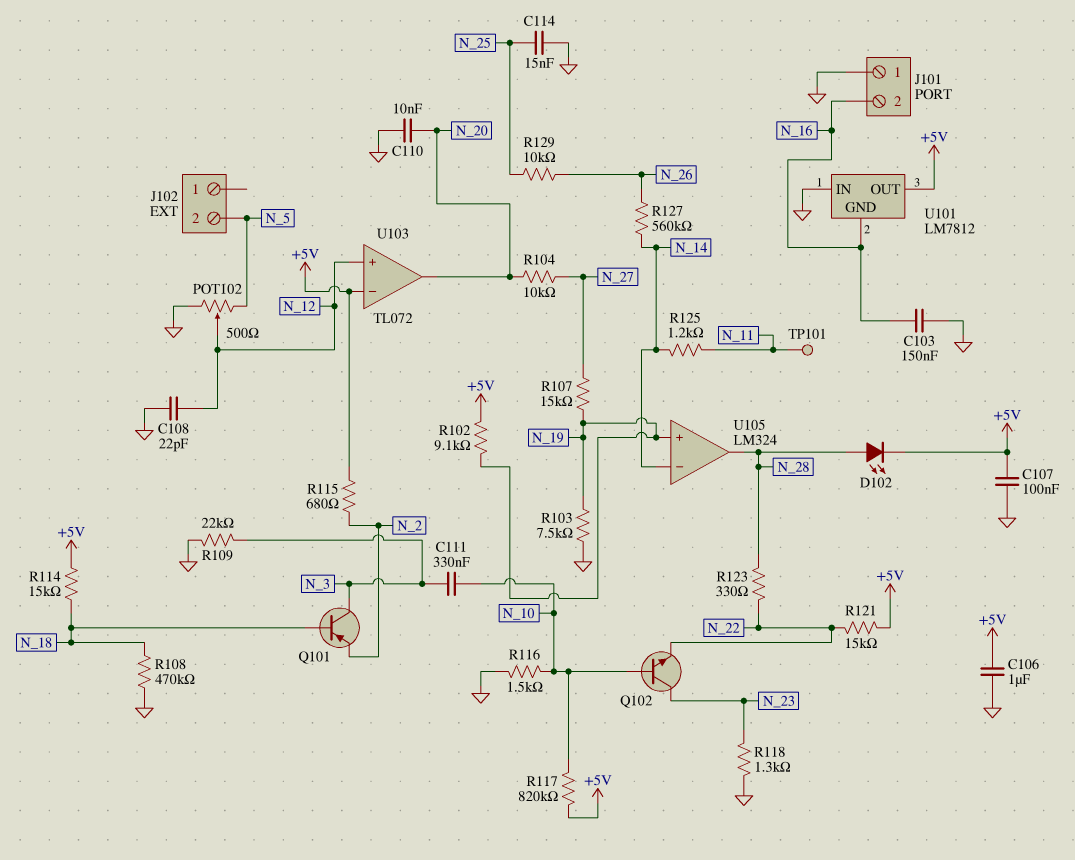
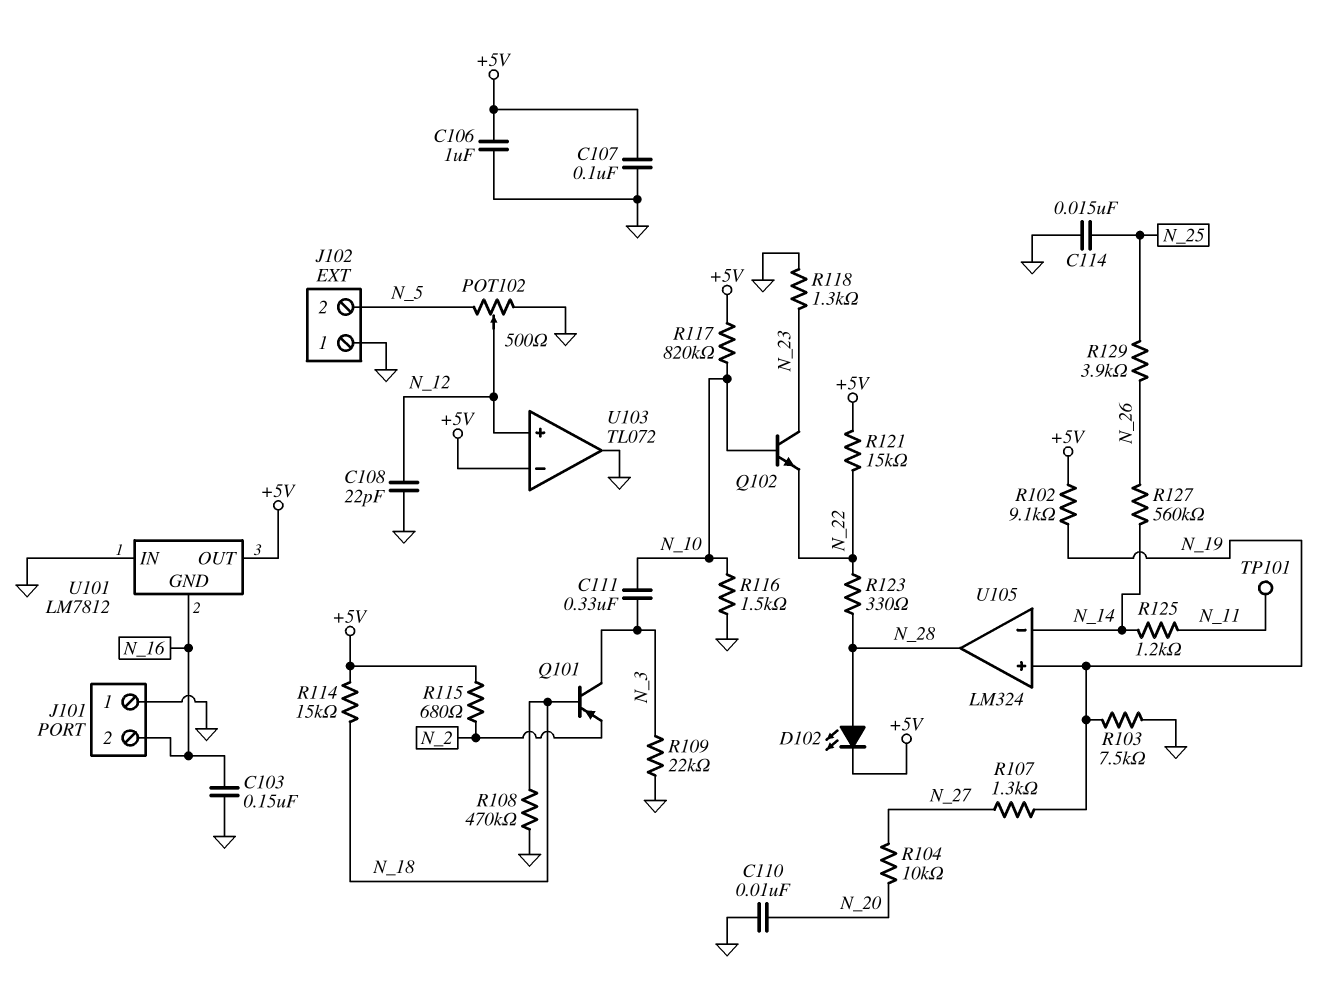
J102 pin 1: none -> GND
R107: 15k (N_19, N_27) -> 1.3k (N_19, N_27)
R129: 10k (N_25, N_26) -> 3.9k (N_25, N_26)
U103 pin out: N_20 -> GND

